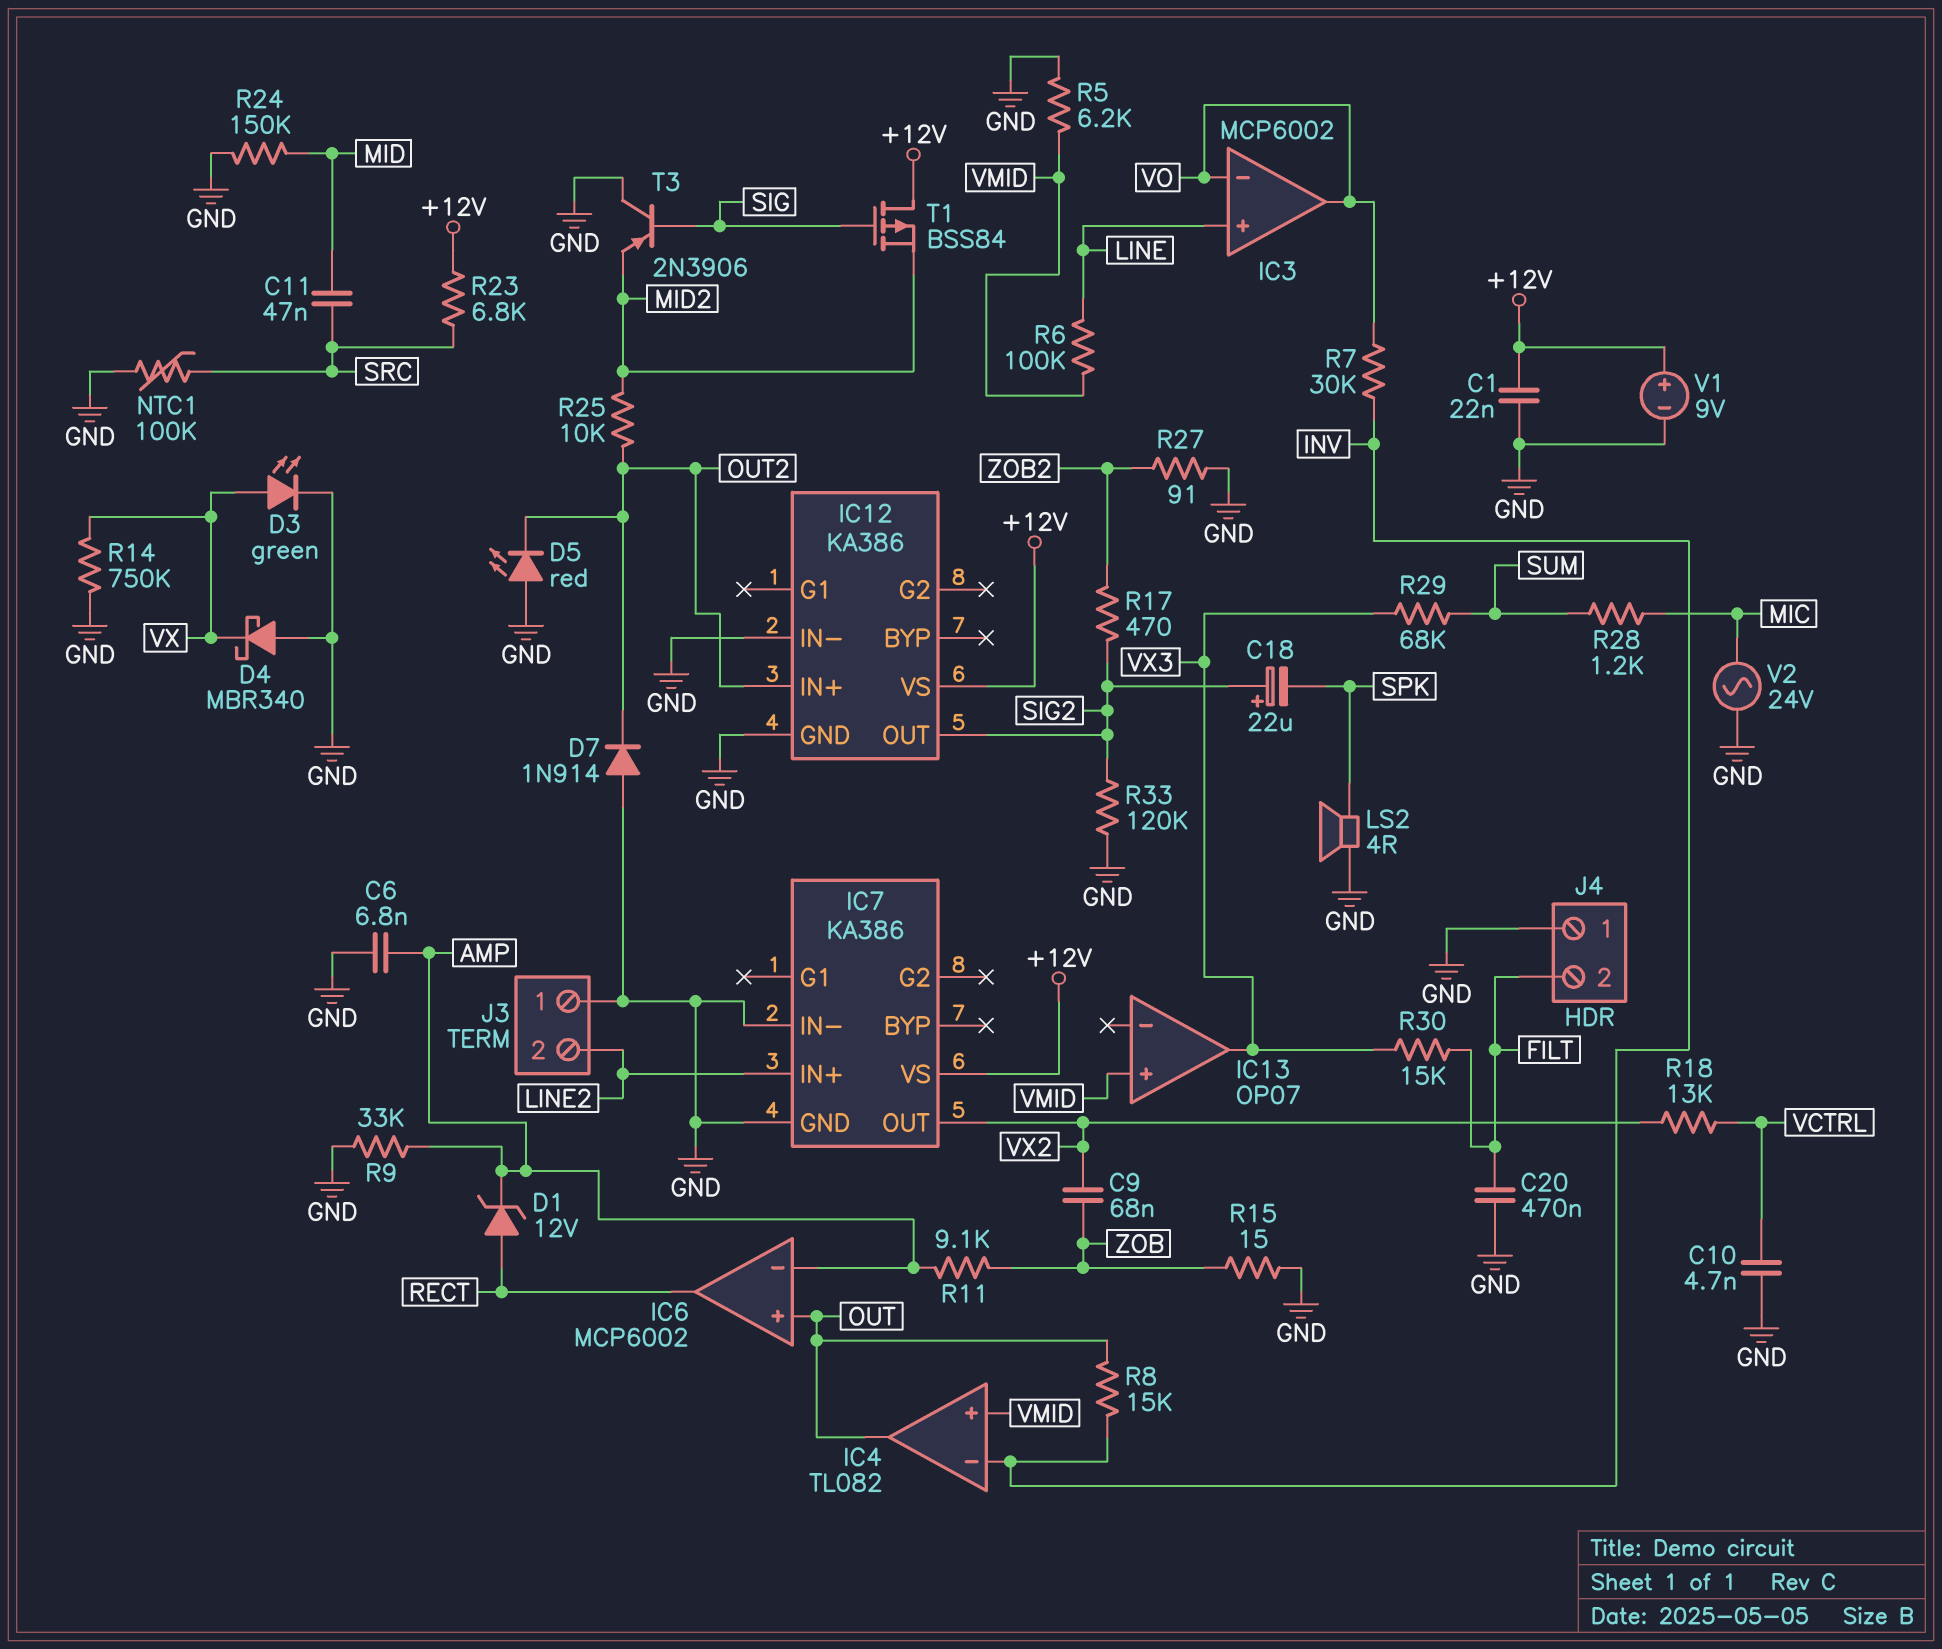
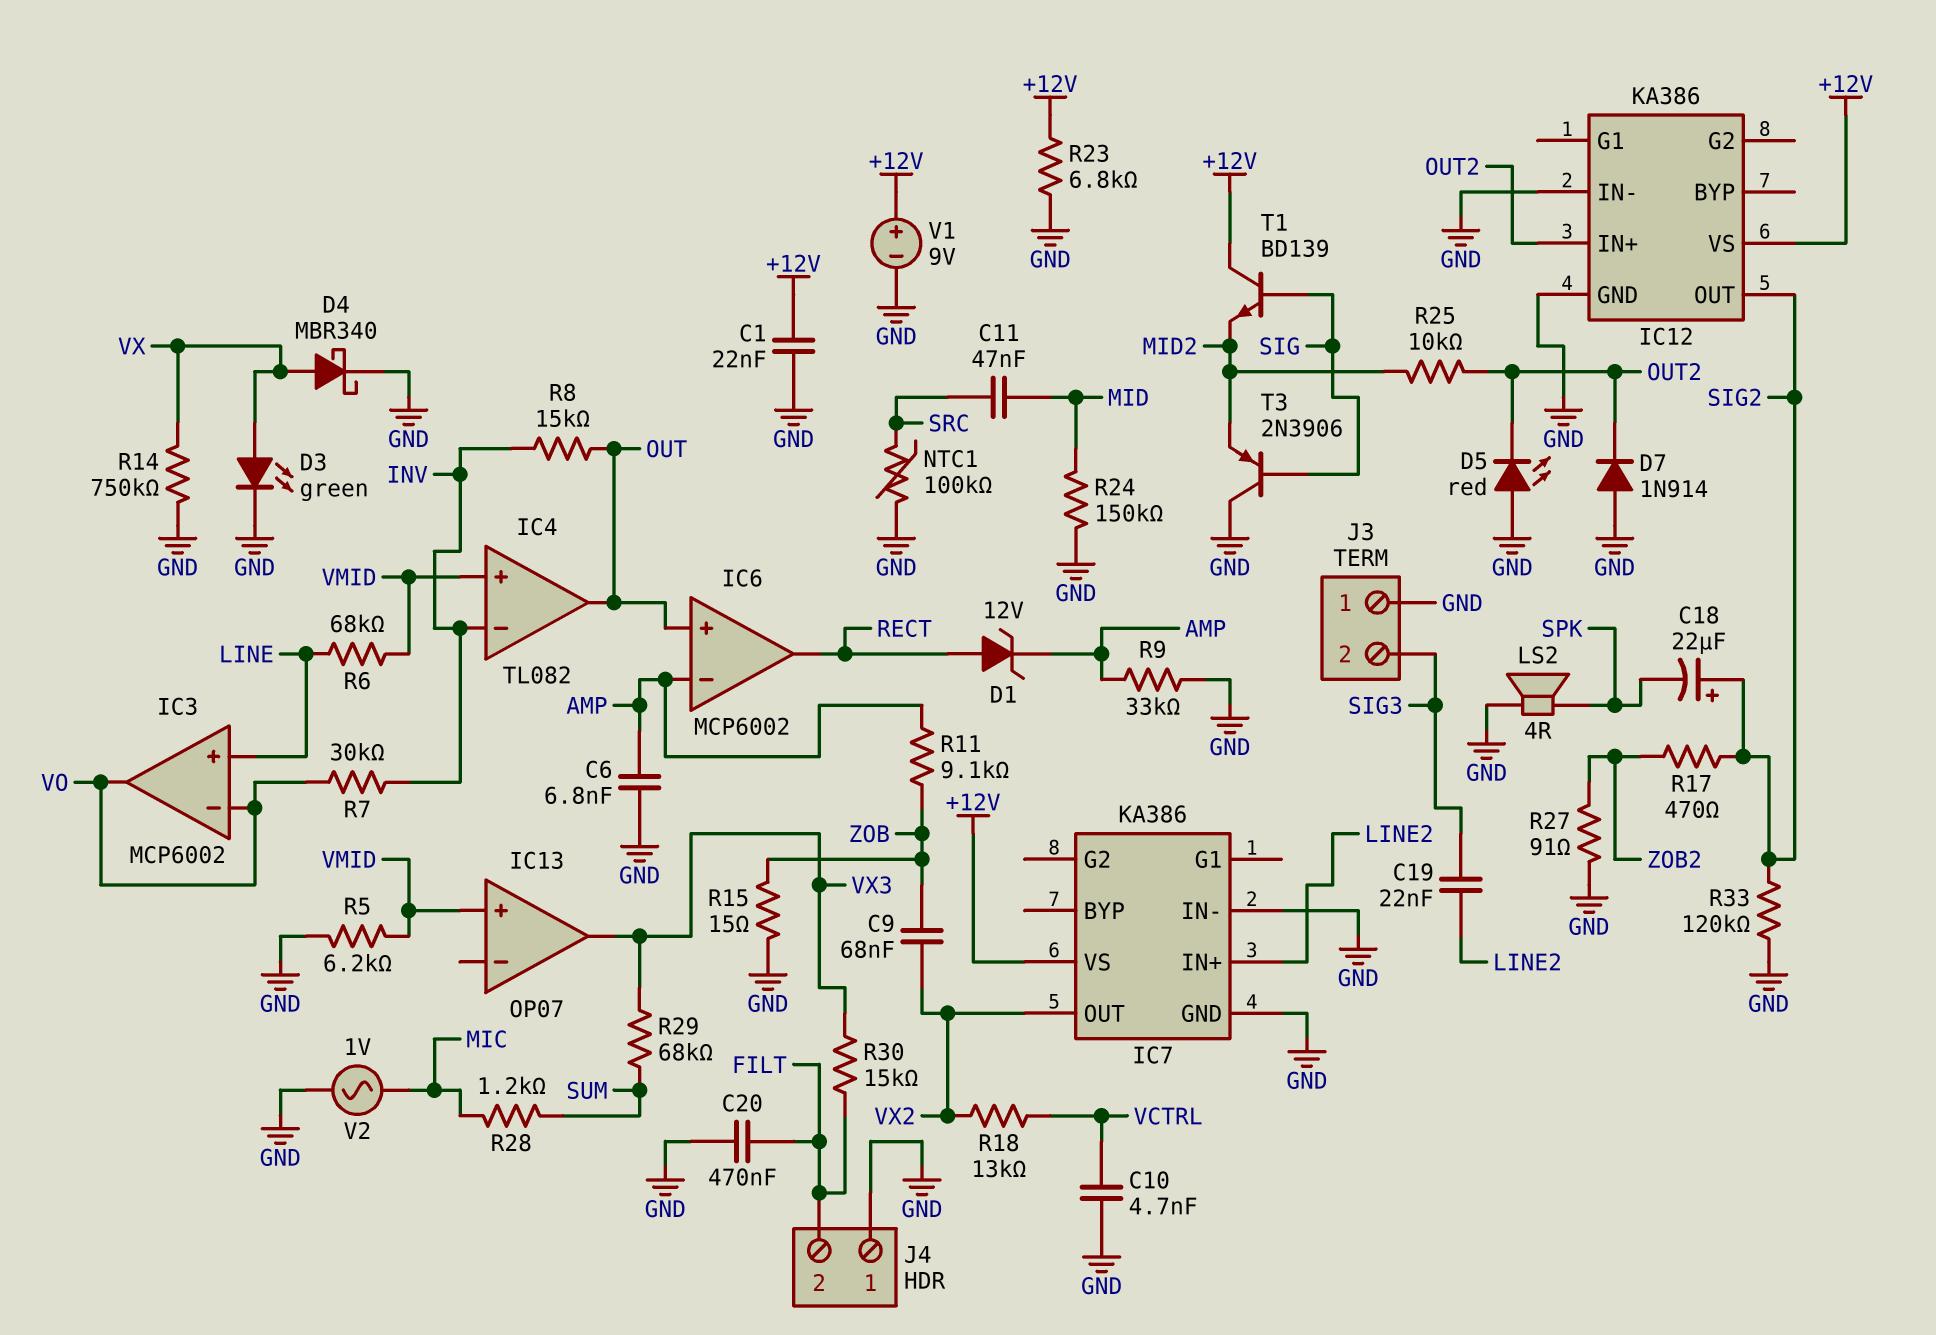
C19: none -> 22nF (LINE2, SIG3)
D4: schottky MBR340 (A GND, K VX) -> schottky MBR340 (A VX, K GND)
J3 pin 2: LINE2 -> SIG3
R6: 100k (LINE, VMID) -> 68k (LINE, VMID)
R23: 6.8k (+12V, SRC) -> 6.8k (+12V, GND)
T1: PMOS BSS84 (G SIG, D +12V, S MID2) -> NPN BD139 (B SIG, C +12V, E MID2)
V2: AC 24V (GND, MIC) -> AC 1V (GND, MIC)

